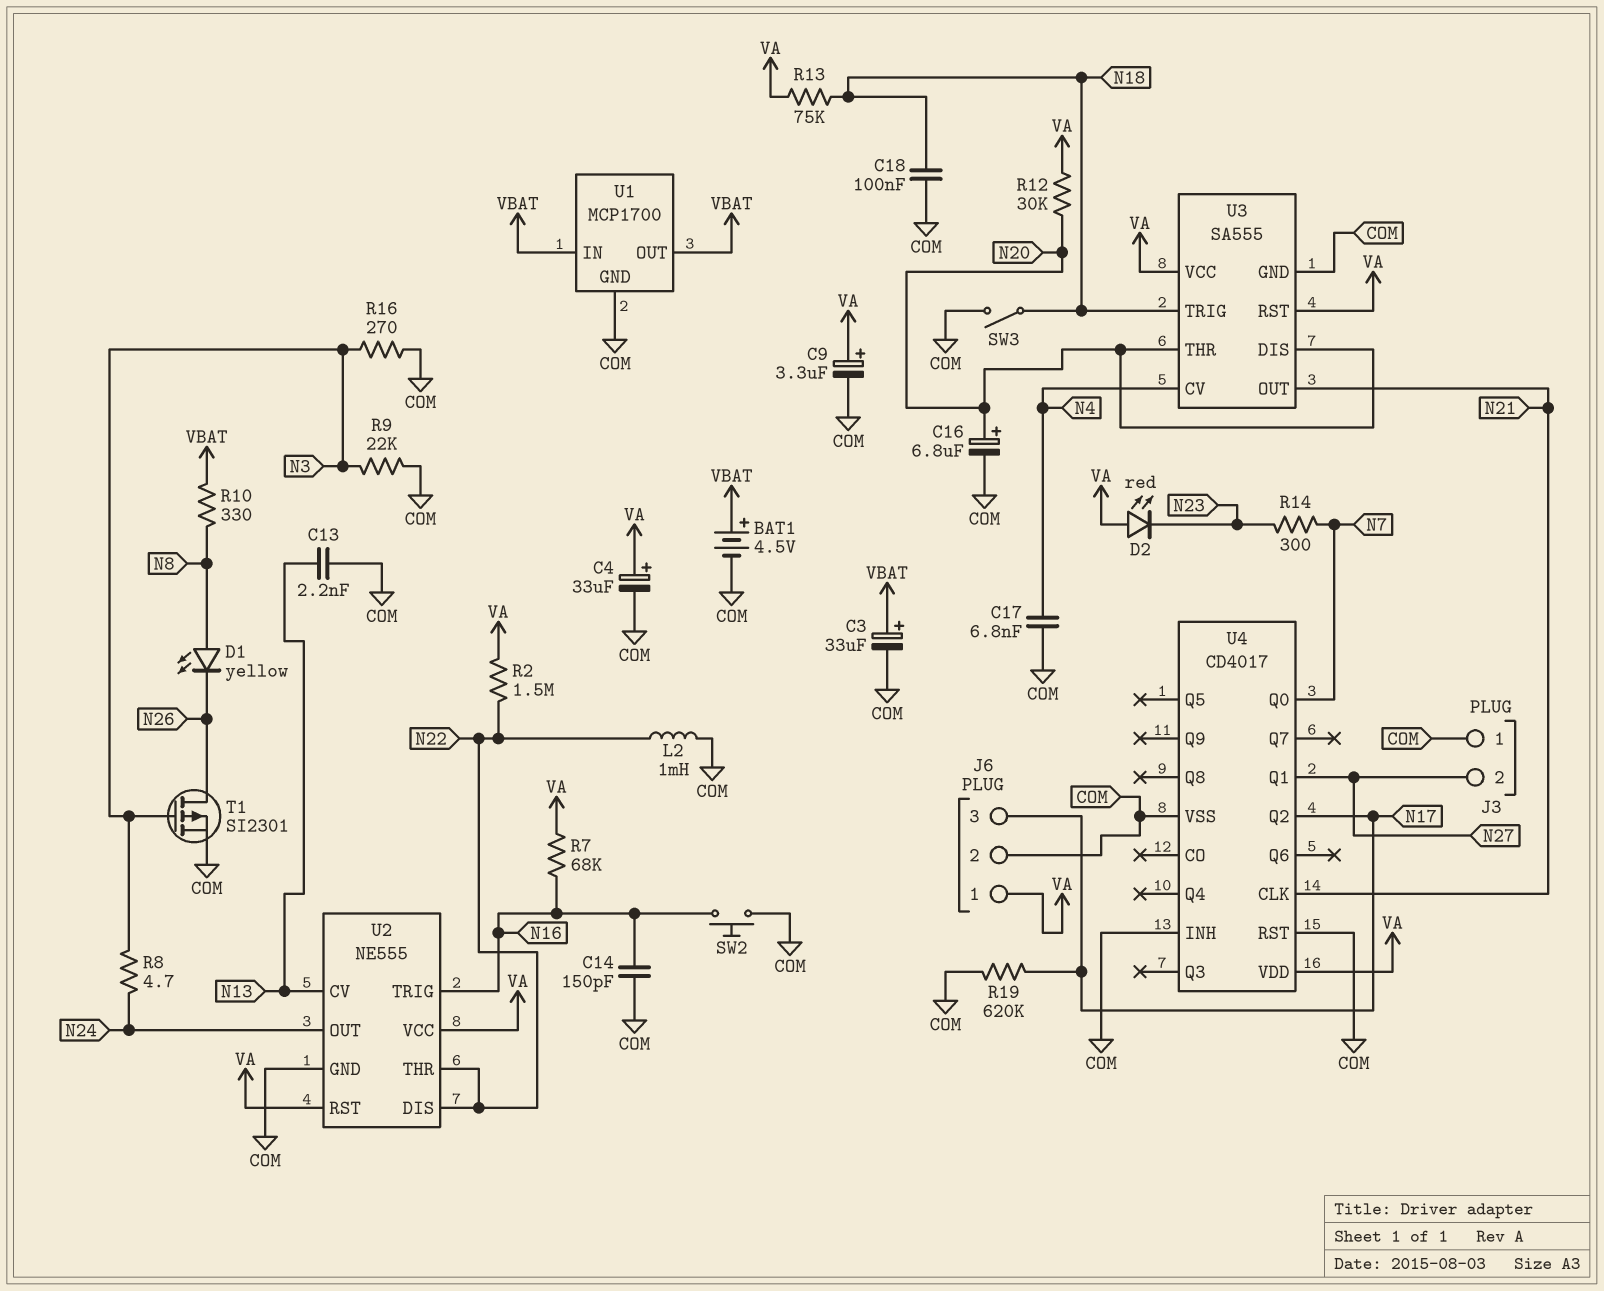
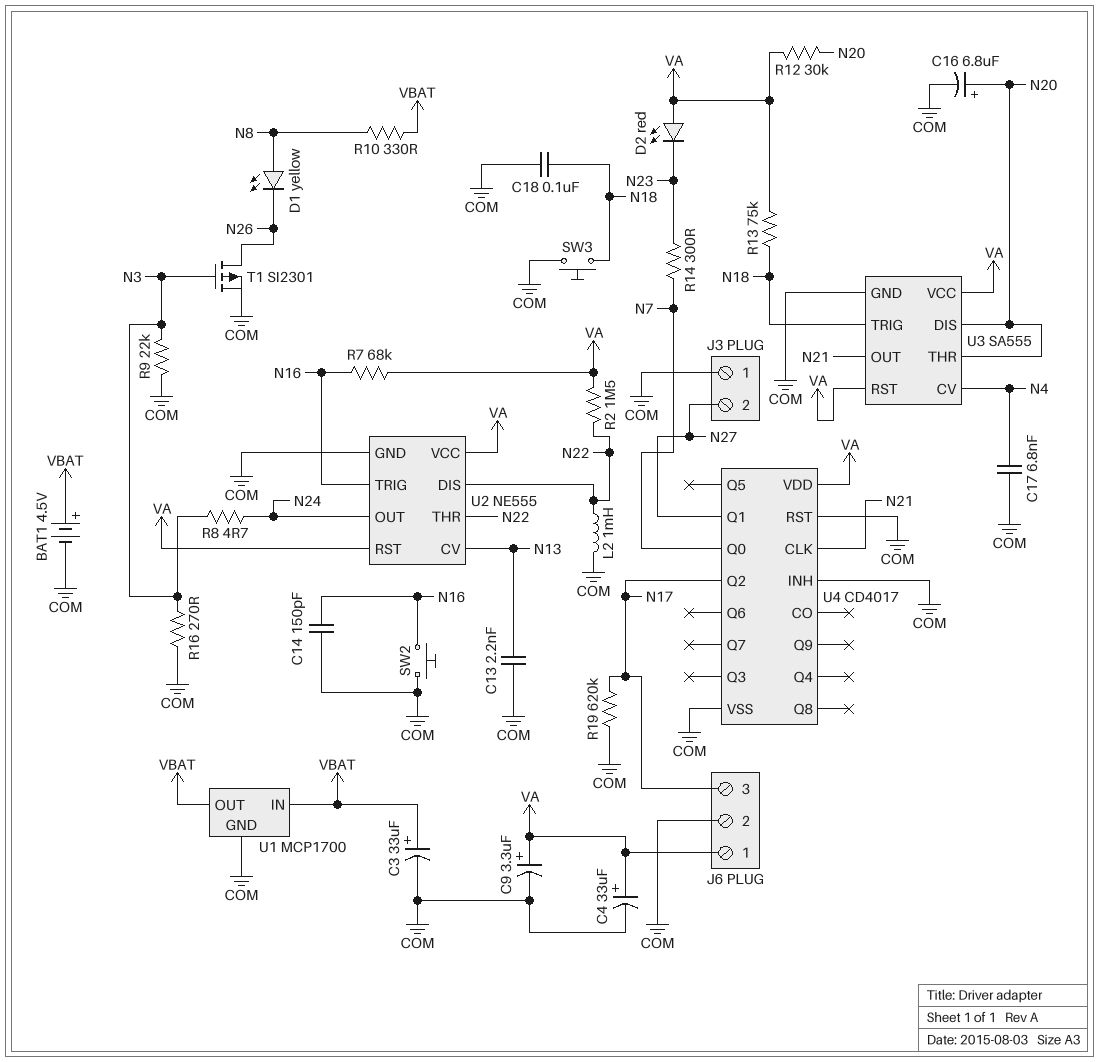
SW3: switch (COM, N18) -> button (COM, N18)

